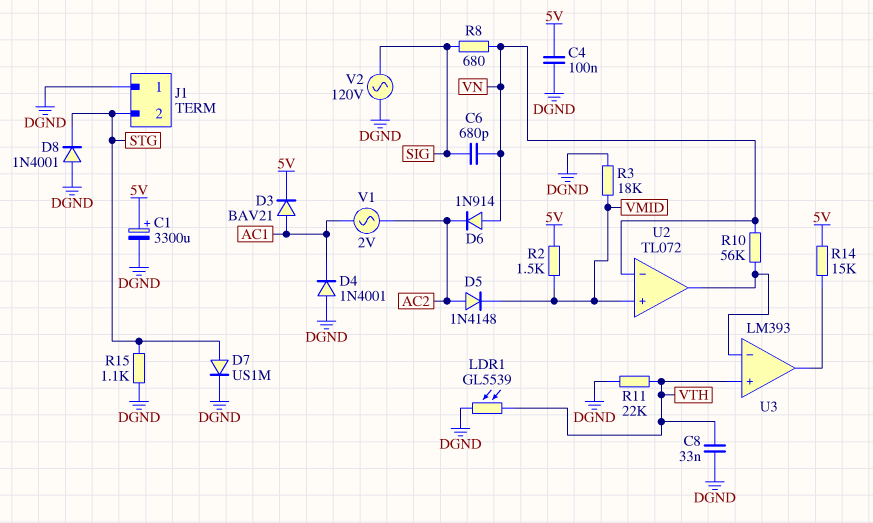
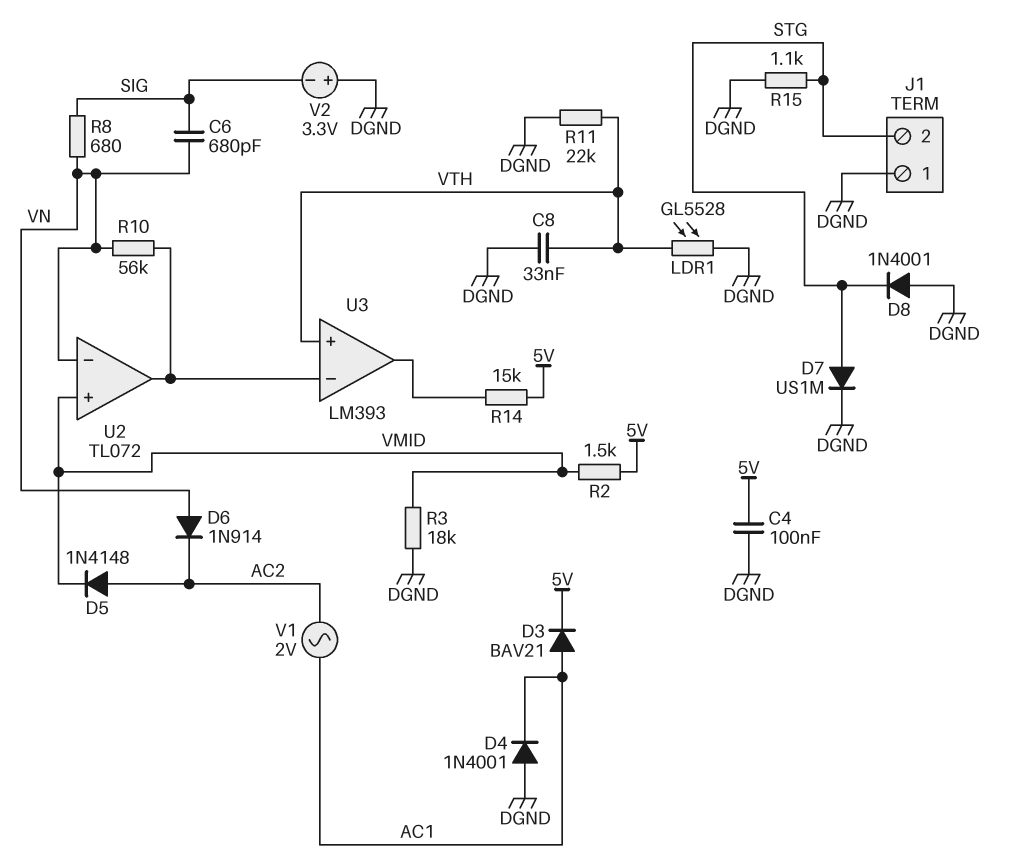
C1: 3300uF (plus 5V, minus DGND) -> none
LDR1: GL5539 (DGND, VTH) -> GL5528 (DGND, VTH)
V2: AC 120V (DGND, SIG) -> 3.3V (plus DGND, minus SIG)

